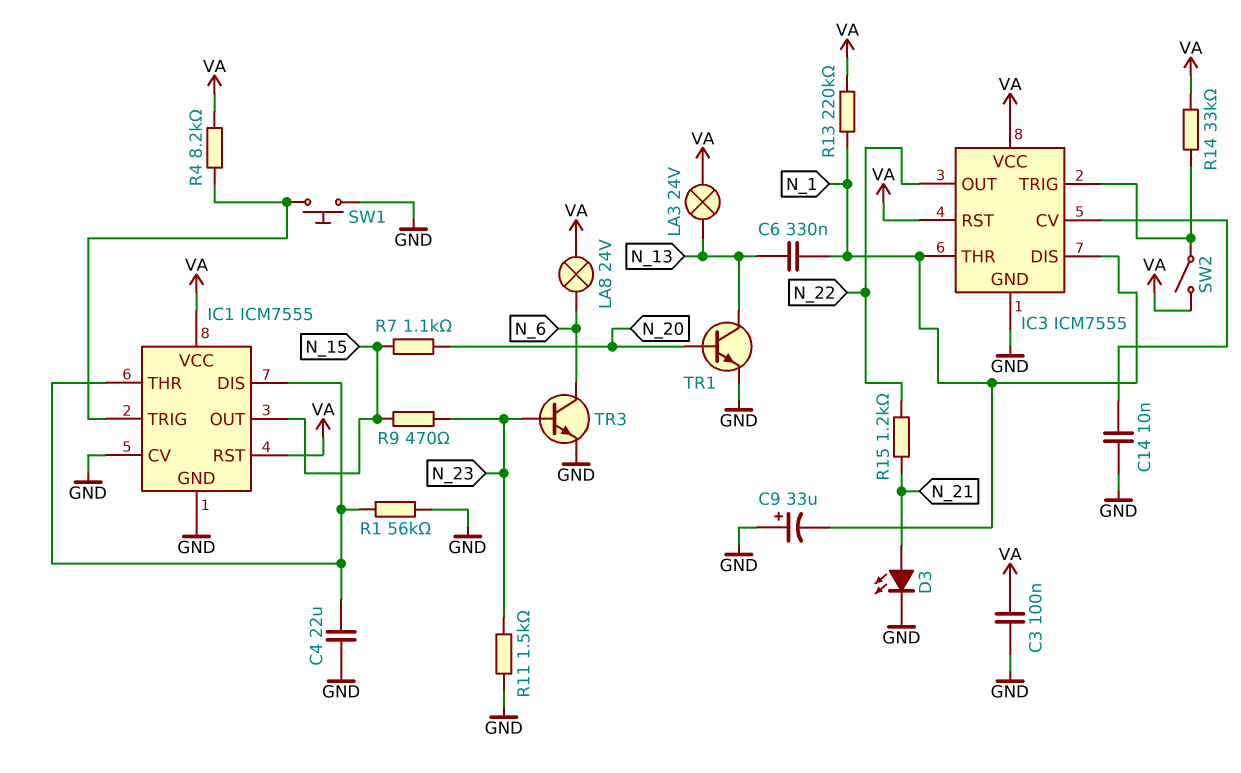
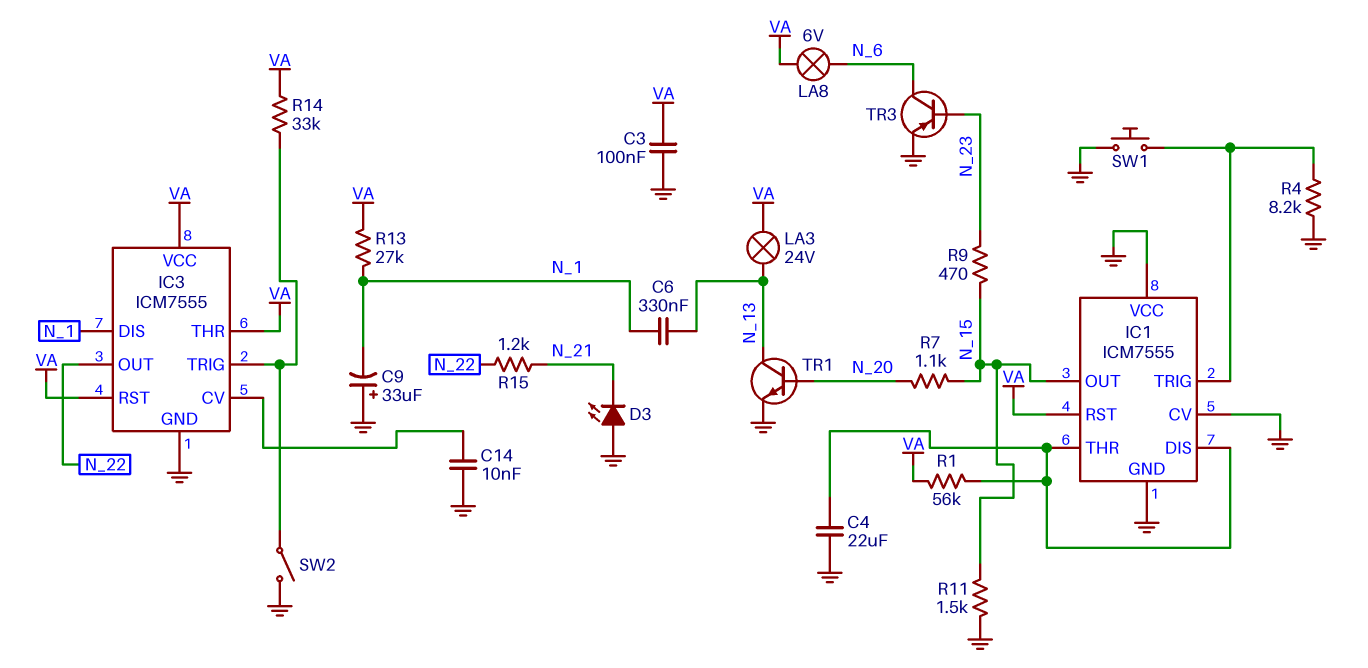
D3: LED (A N_21, K GND) -> LED (A GND, K N_21)
IC1 pin VCC: VA -> GND
IC3 pin THR: N_1 -> VA
LA8: lamp 24V (N_6, VA) -> lamp 6V (N_6, VA)
R1: 56k (GND, IC1/DIS) -> 56k (IC1/DIS, VA)
R4: 8.2k (IC1/TRIG, VA) -> 8.2k (GND, IC1/TRIG)
R11: 1.5k (GND, N_23) -> 1.5k (GND, N_15)
R13: 220k (N_1, VA) -> 27k (N_1, VA)
SW2: switch (IC3/TRIG, VA) -> switch (GND, IC3/TRIG)
TR3: NPN (B N_23, C N_6, E GND) -> PNP (B N_23, C N_6, E GND)

